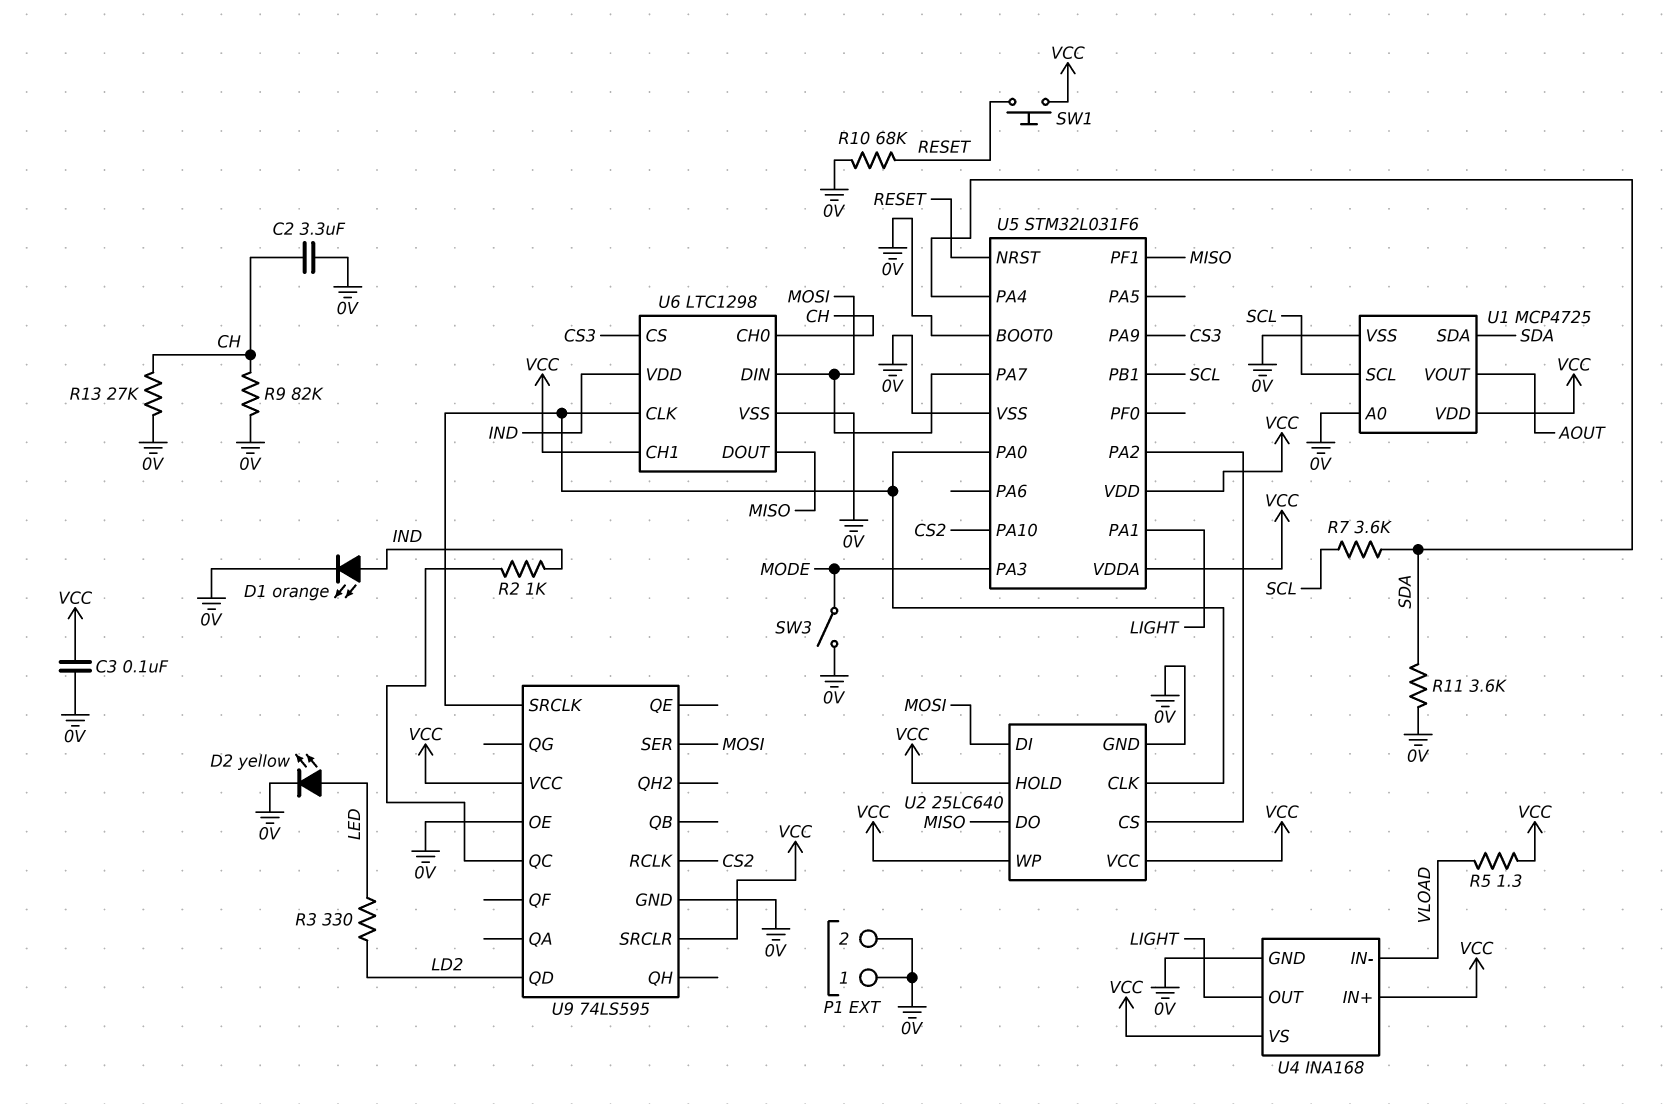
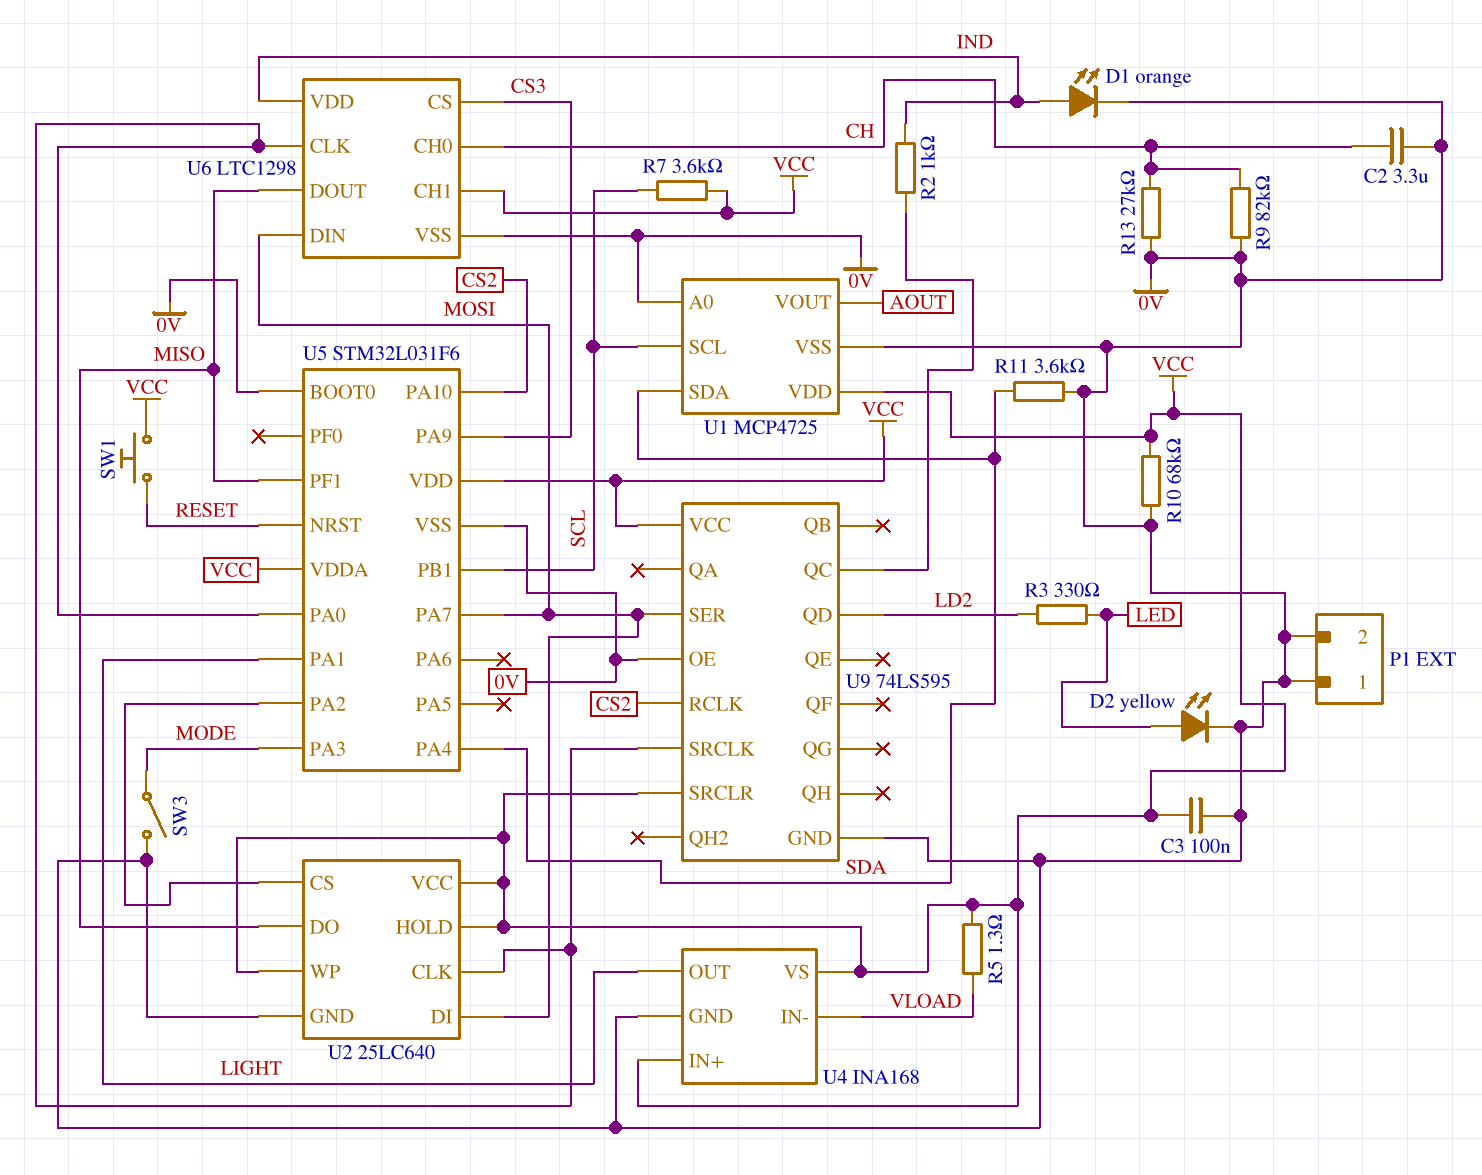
R7: 3.6k (SCL, SDA) -> 3.6k (SCL, VCC)
R10: 68k (0V, RESET) -> 68k (0V, VCC)

